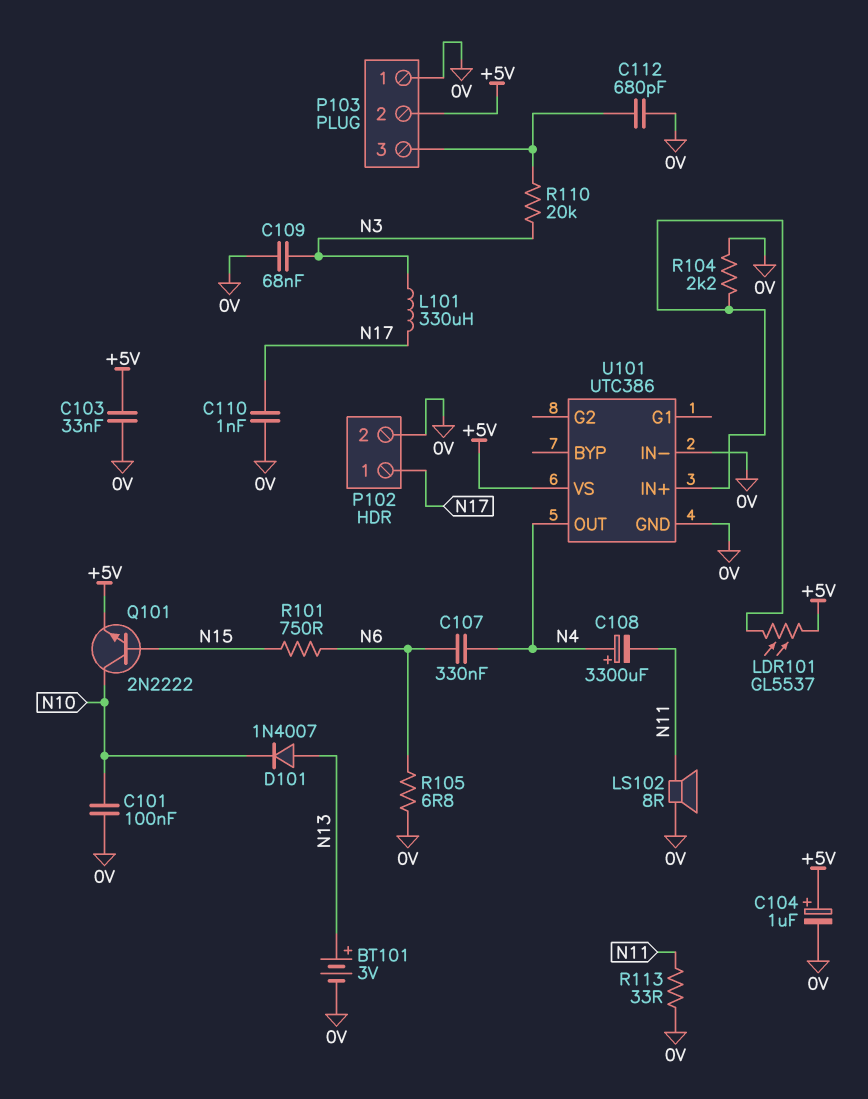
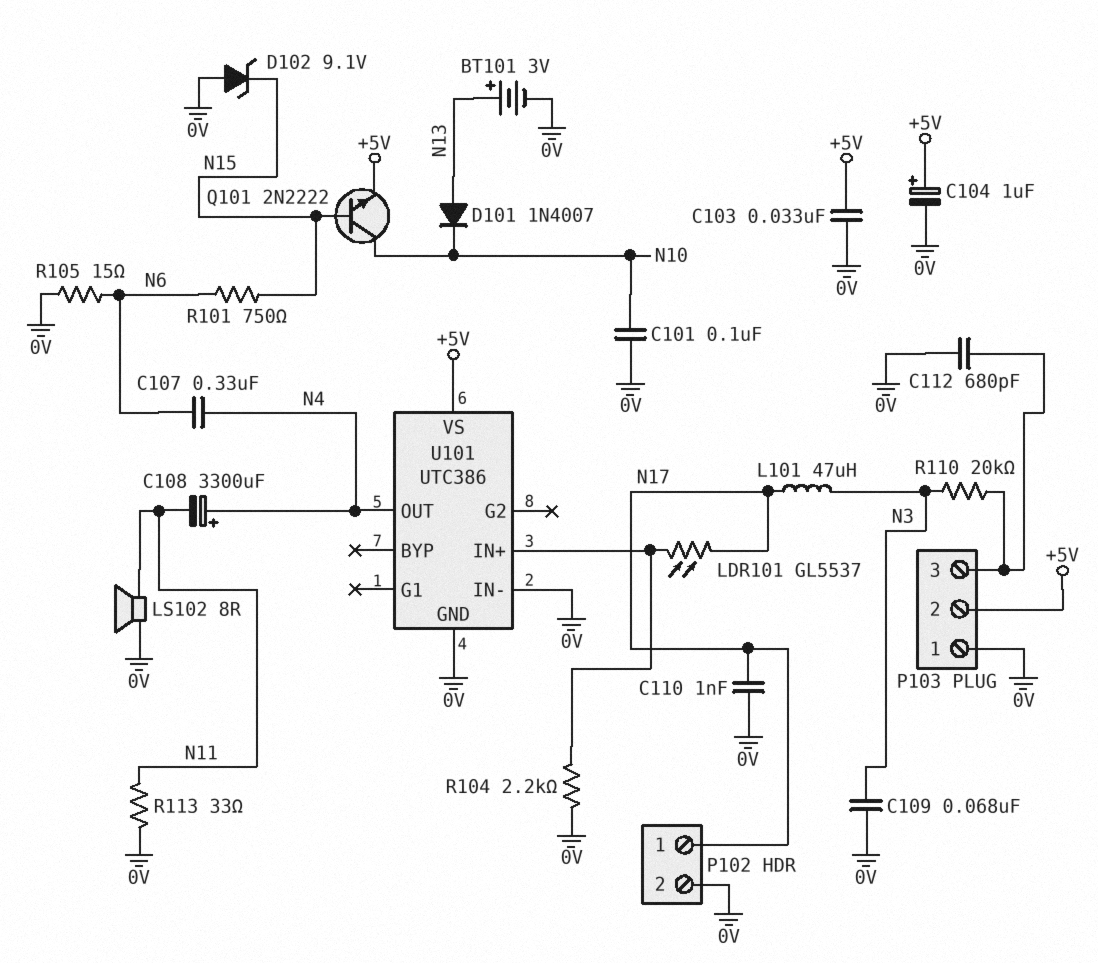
D102: none -> zener 9.1V (A 0V, K N15)
L101: 330uH (N3, N17) -> 47uH (N3, N17)
LDR101: GL5537 (+5V, U101/IN+) -> GL5537 (N17, U101/IN+)
R105: 6.8 (0V, N6) -> 15 (0V, N6)

